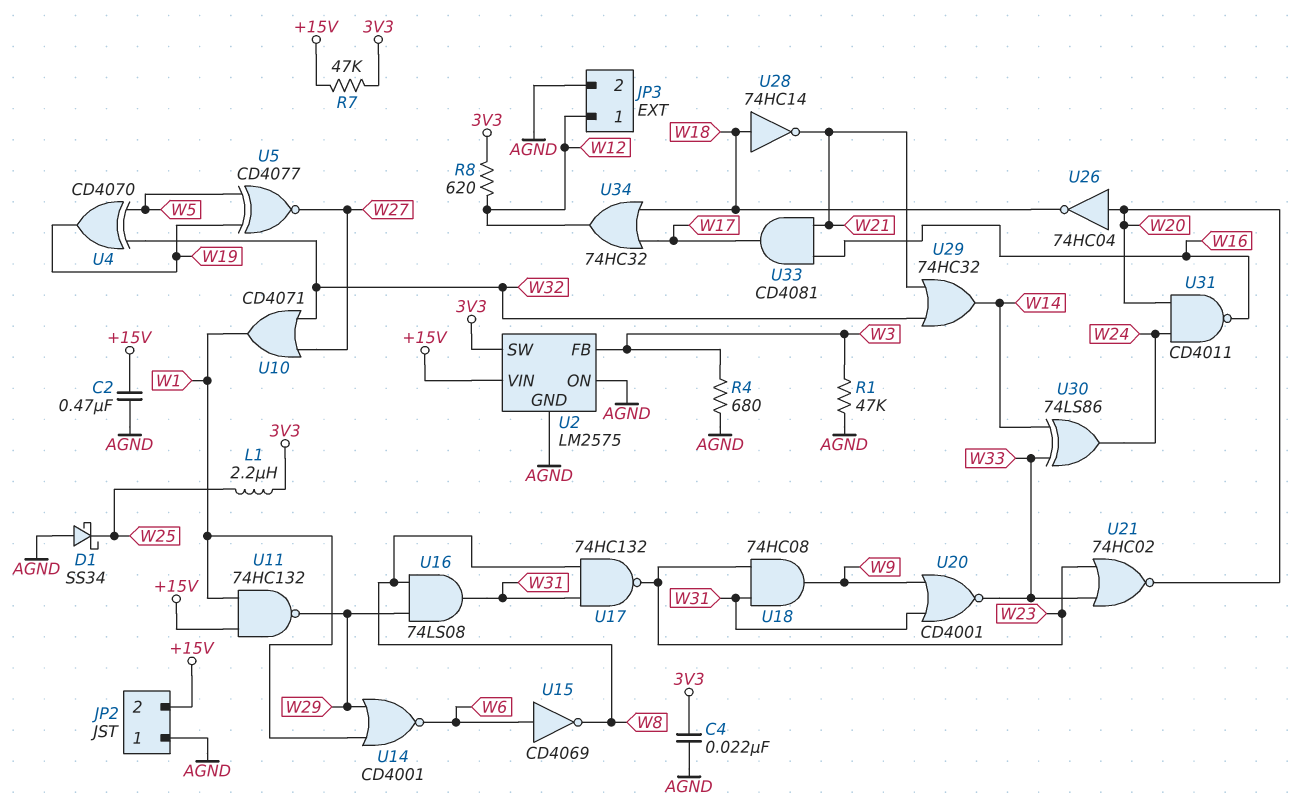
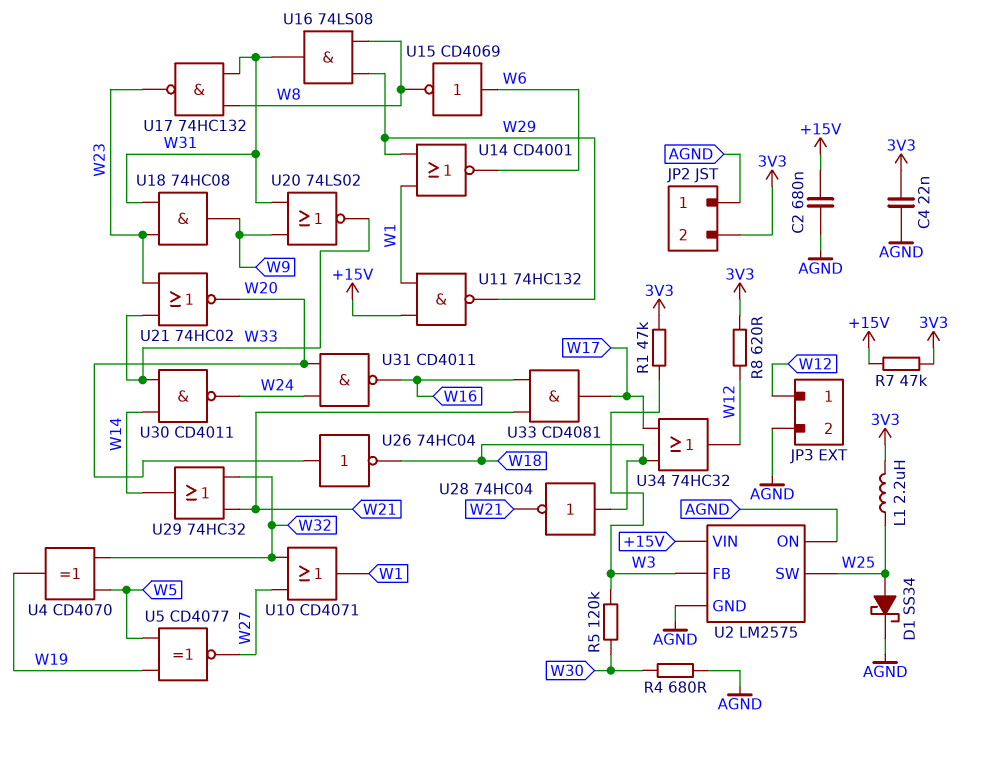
C2: 470nF (+15V, AGND) -> 680nF (+15V, AGND)
D1: schottky SS34 (A AGND, K W25) -> schottky SS34 (A W25, K AGND)
JP2 pin 2: +15V -> 3V3
R1: 47k (AGND, W3) -> 47k (3V3, W3)
R4: 680 (AGND, W3) -> 680 (AGND, W30)
R5: none -> 120k (W3, W30)
U2 pin SW: 3V3 -> W25
U20: NOR CD4001 (in W9, in W31, out W33) -> NOR 74LS02 (in W9, in W31, out W33)
U28: NOT 74HC14 (in W18, out W21) -> NOT 74HC04 (in W18, out W21)
U30: XOR 74LS86 (in W14, in W33, out W24) -> NAND CD4011 (in W14, in W33, out W24)

